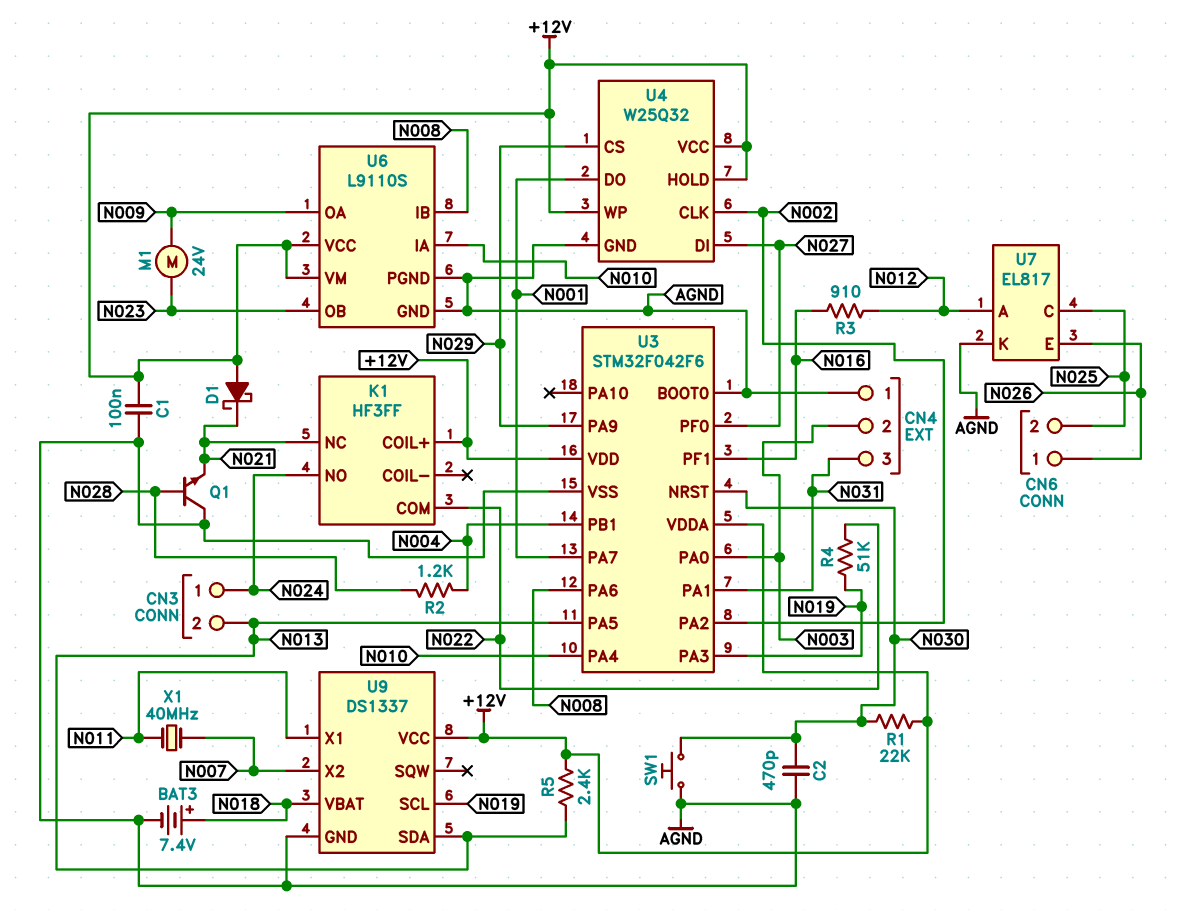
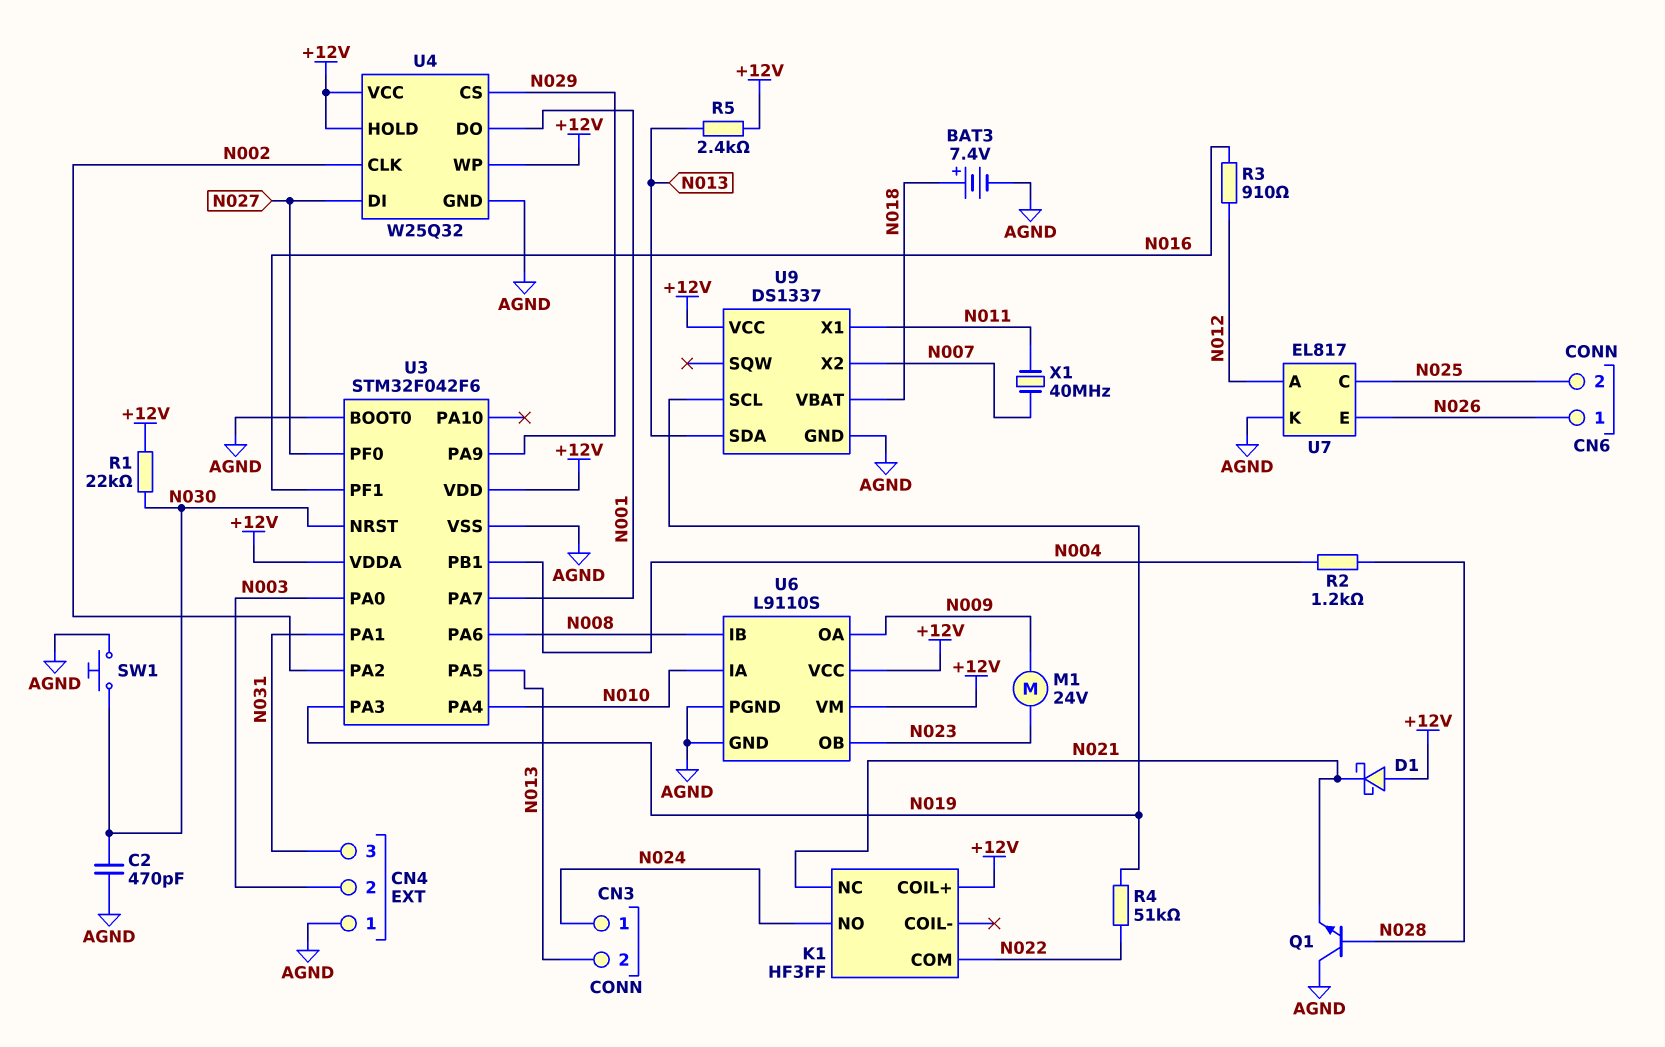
C1: 100nF (+12V, AGND) -> none

